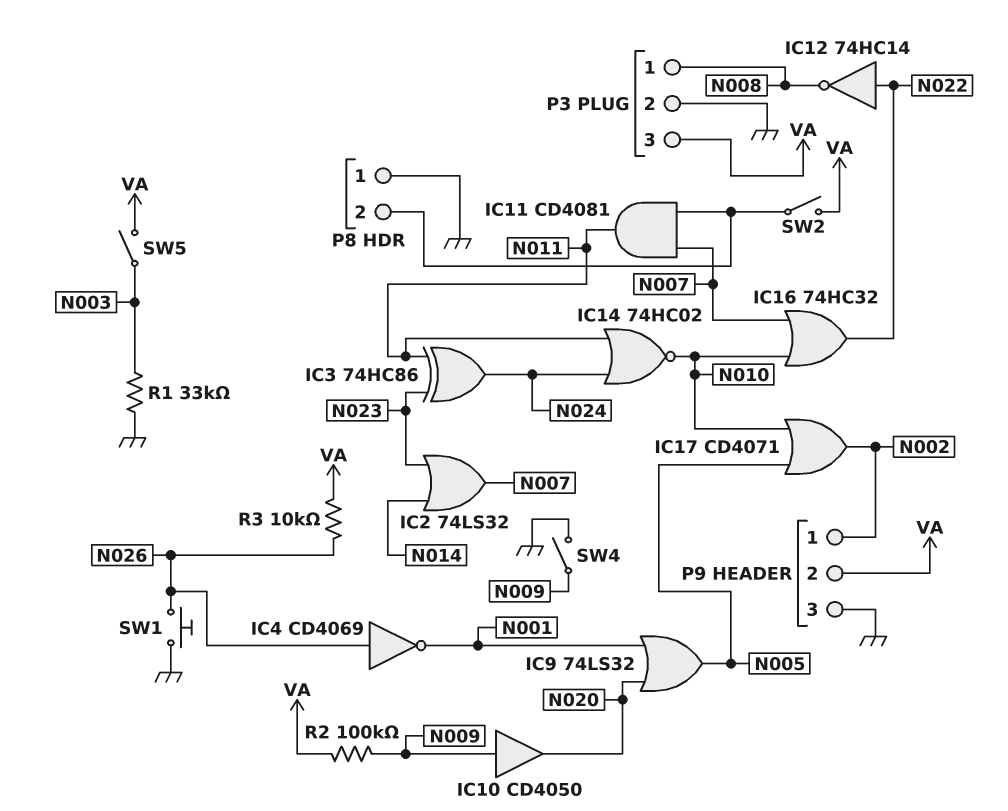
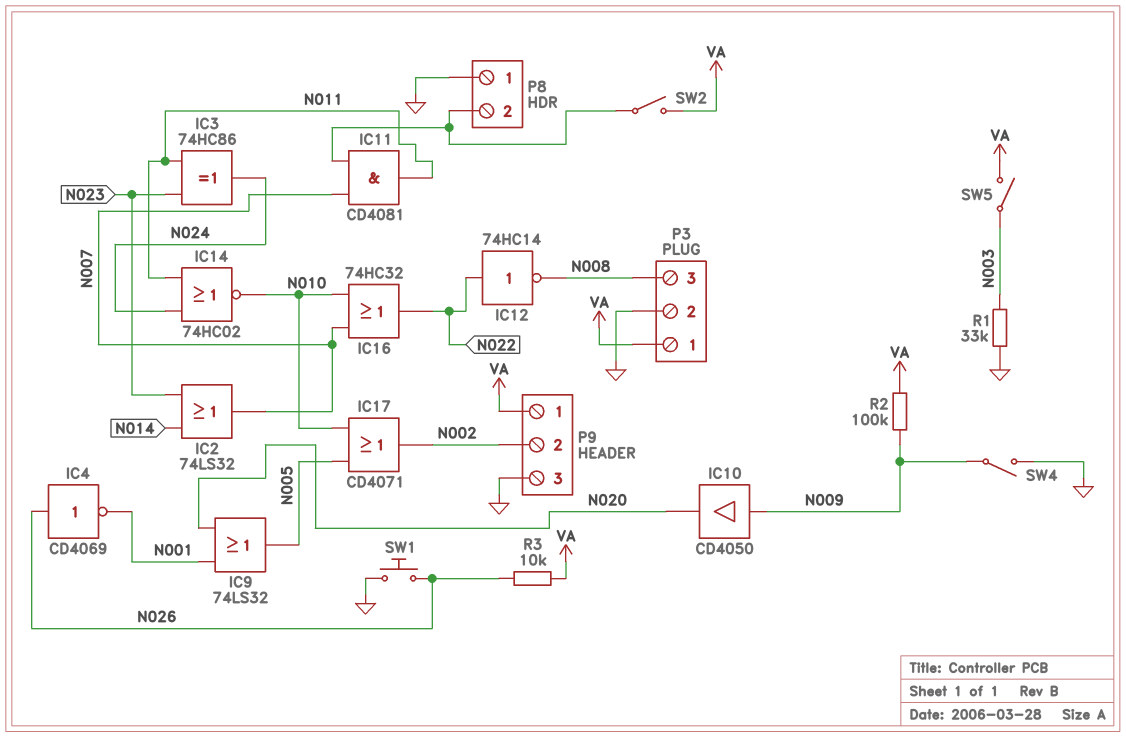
P3 pin 1: N008 -> VA
P3 pin 3: VA -> N008
P9 pin 1: N002 -> VA
P9 pin 2: VA -> N002

